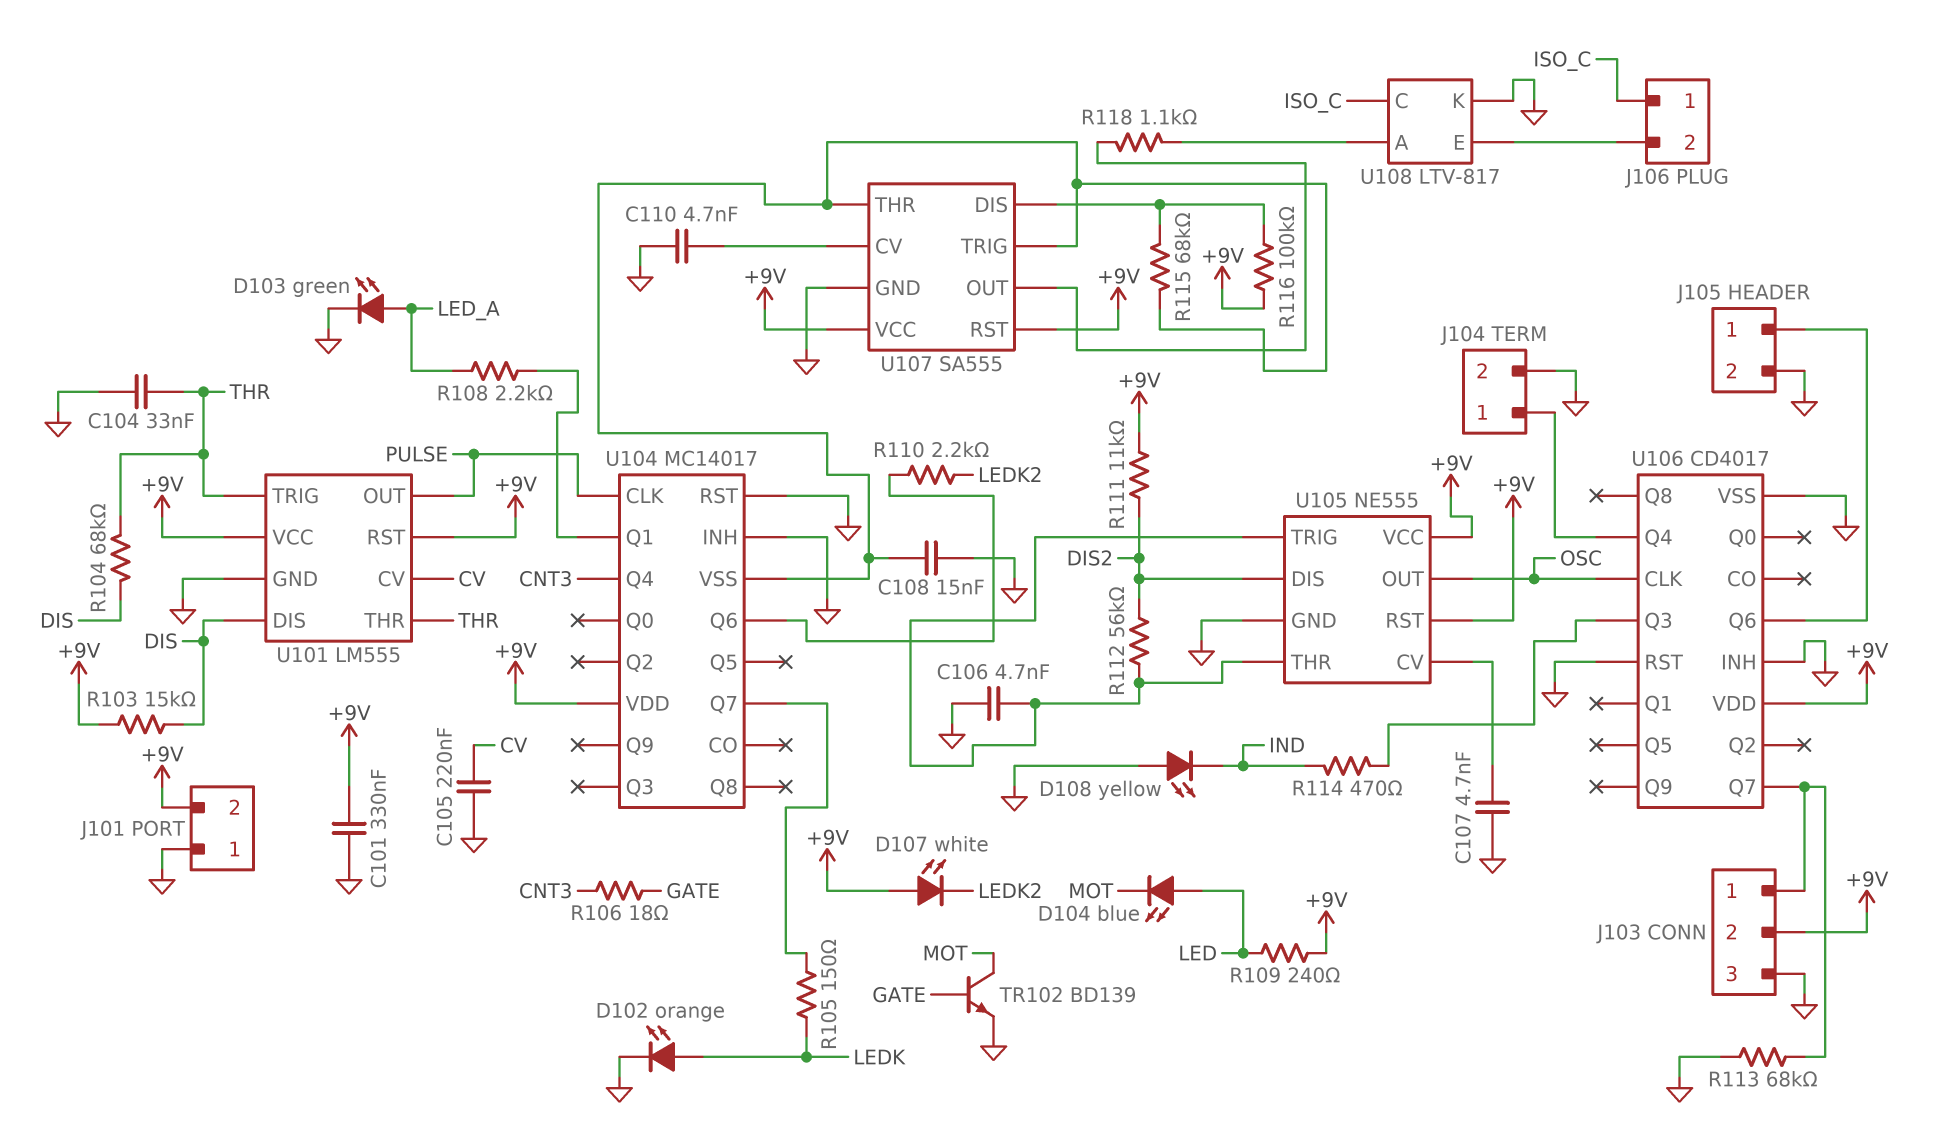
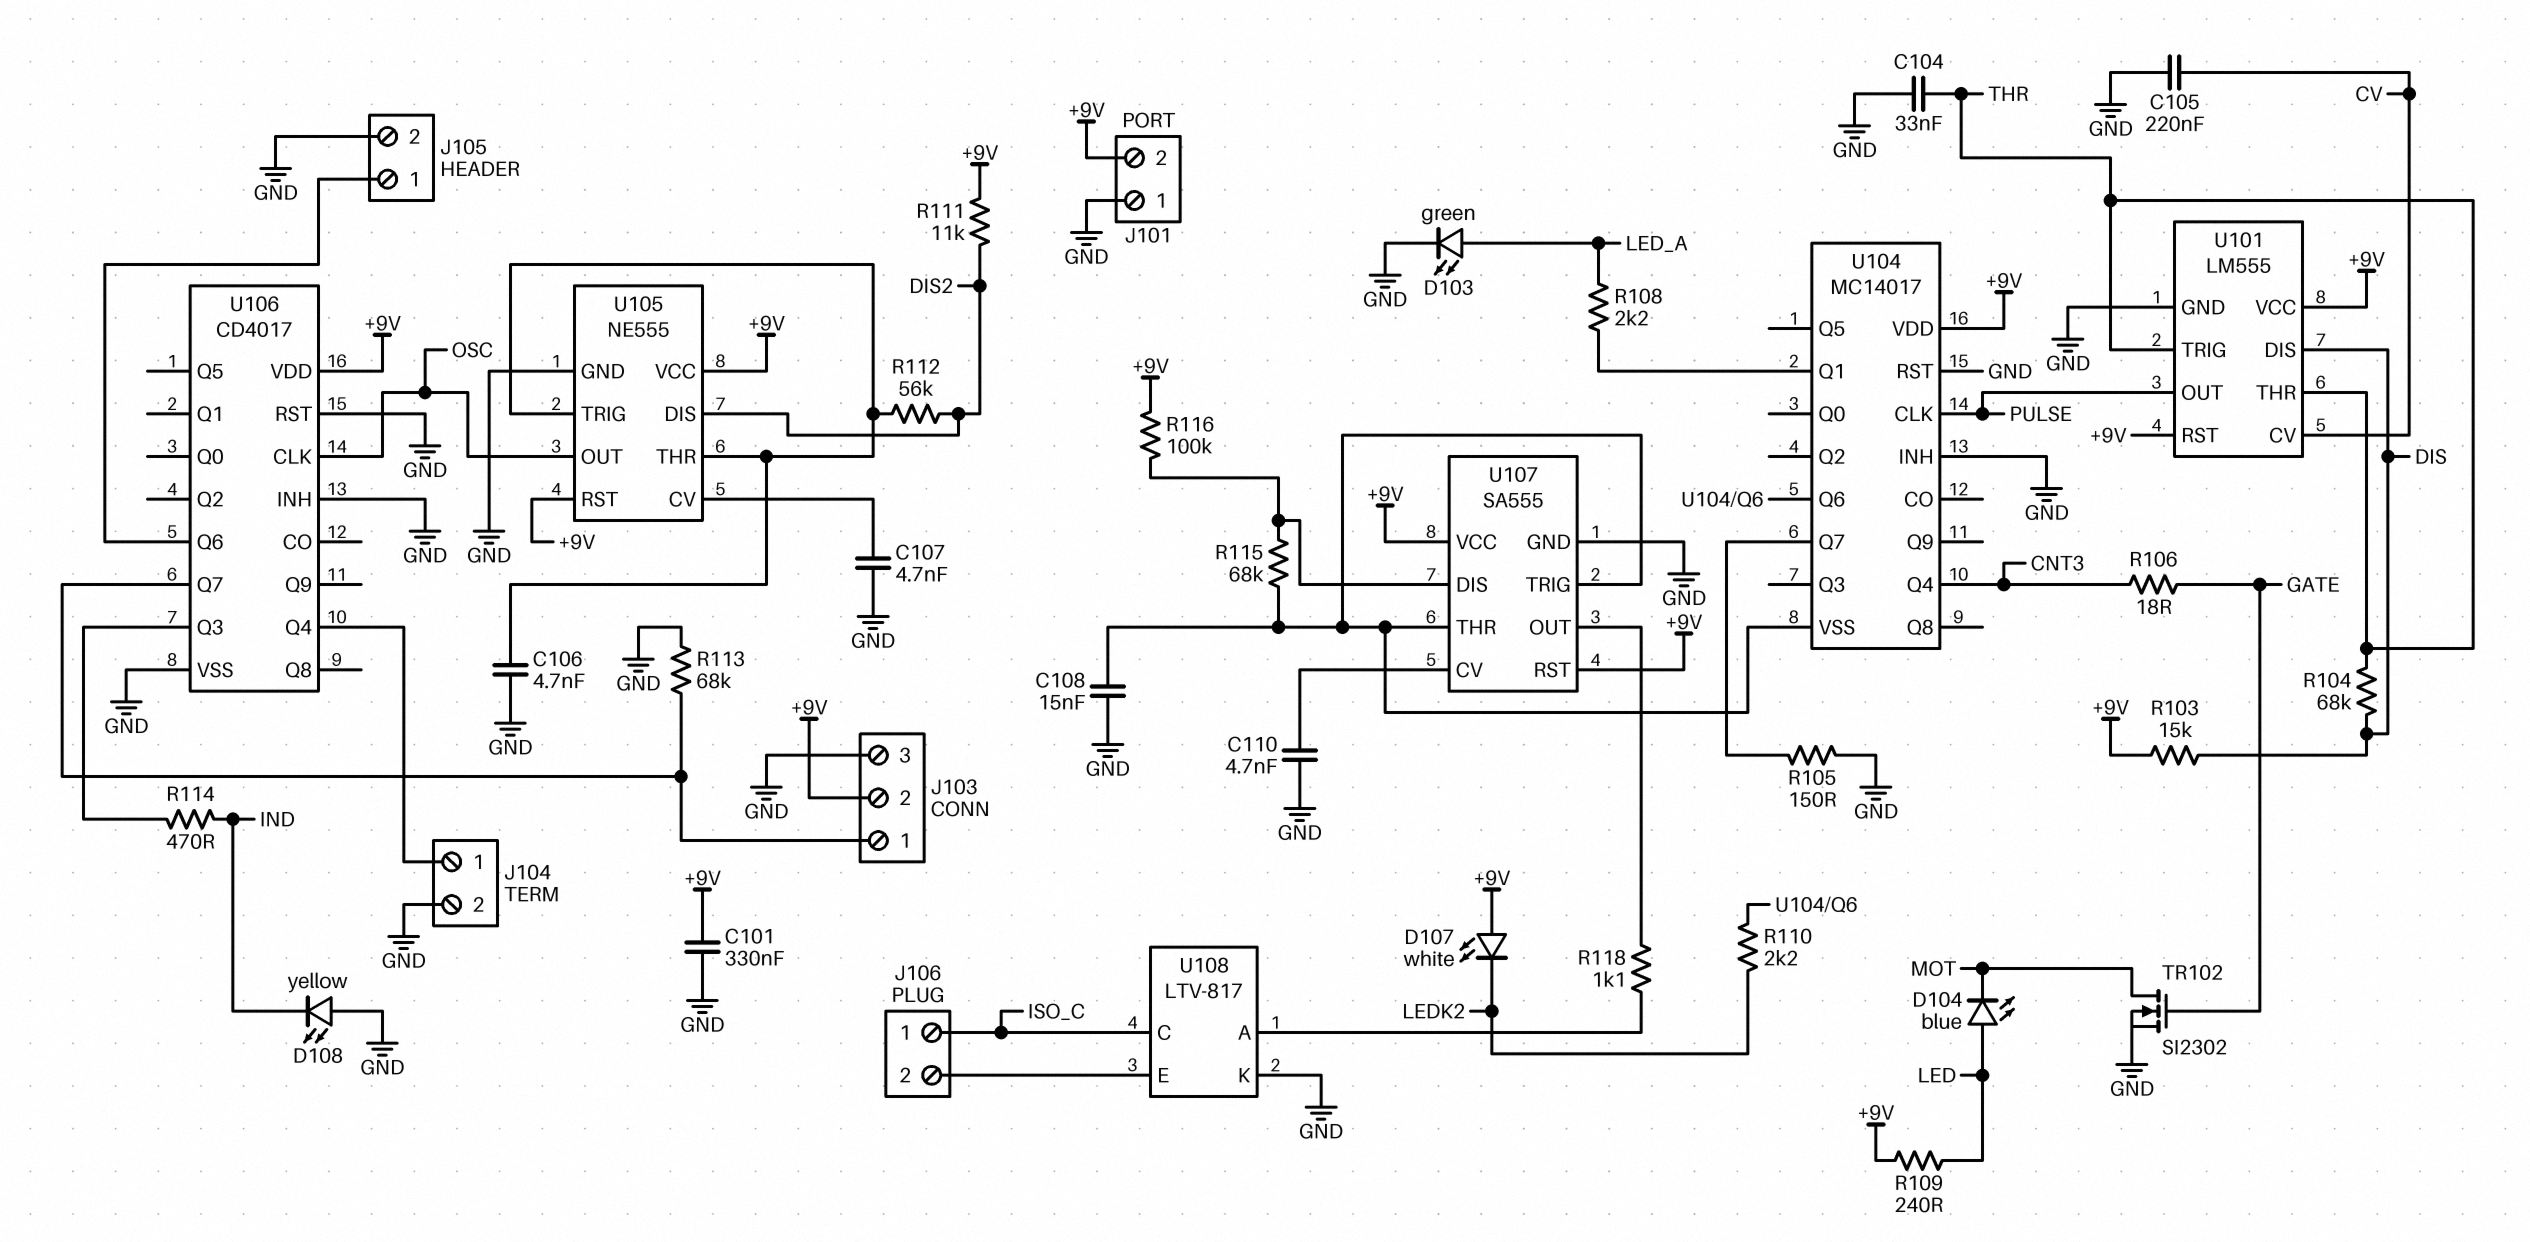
D102: LED orange (A LEDK, K GND) -> none
R105: 150 (LEDK, U104/Q7) -> 150 (GND, U104/Q7)
TR102: NPN BD139 (B GATE, C MOT, E GND) -> NMOS SI2302 (G GATE, D MOT, S GND)

